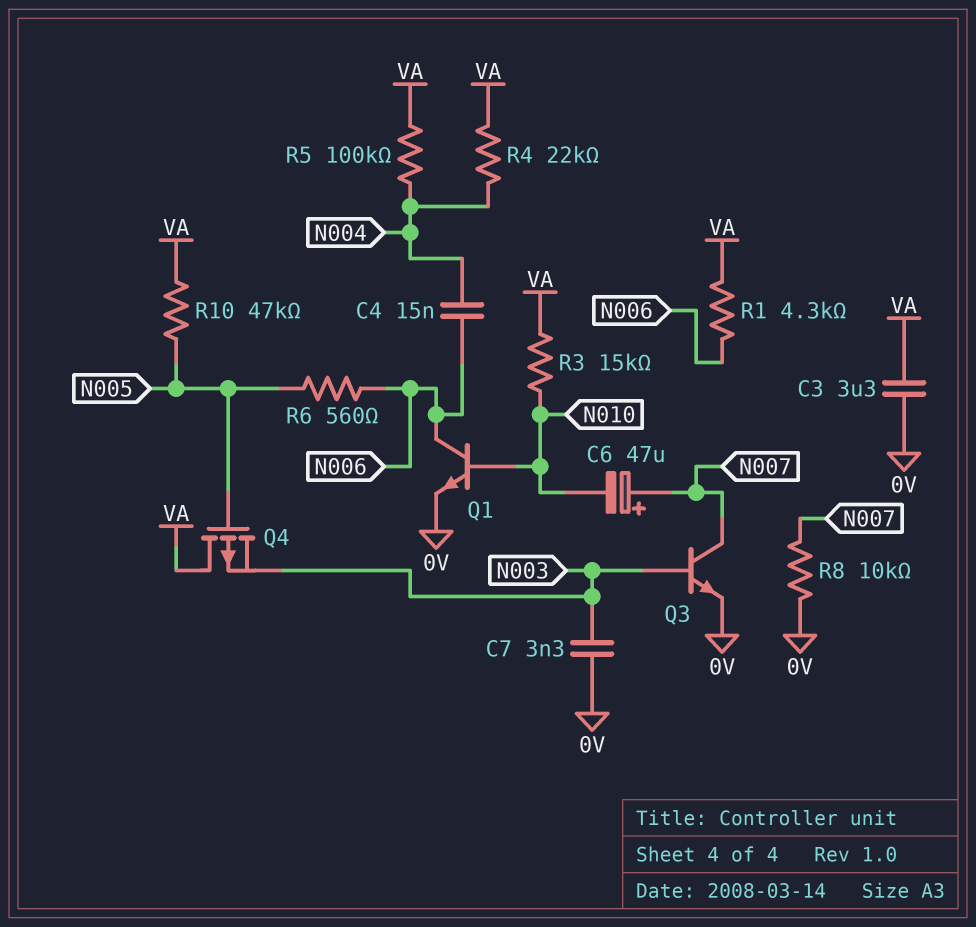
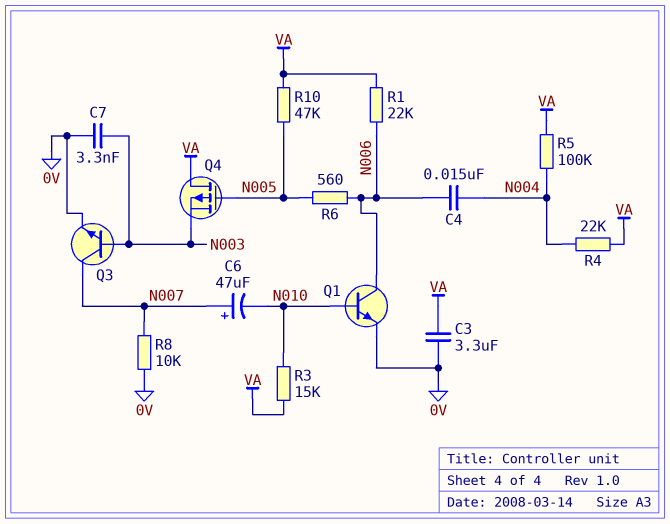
R1: 4.3k (N006, VA) -> 22k (N006, VA)

